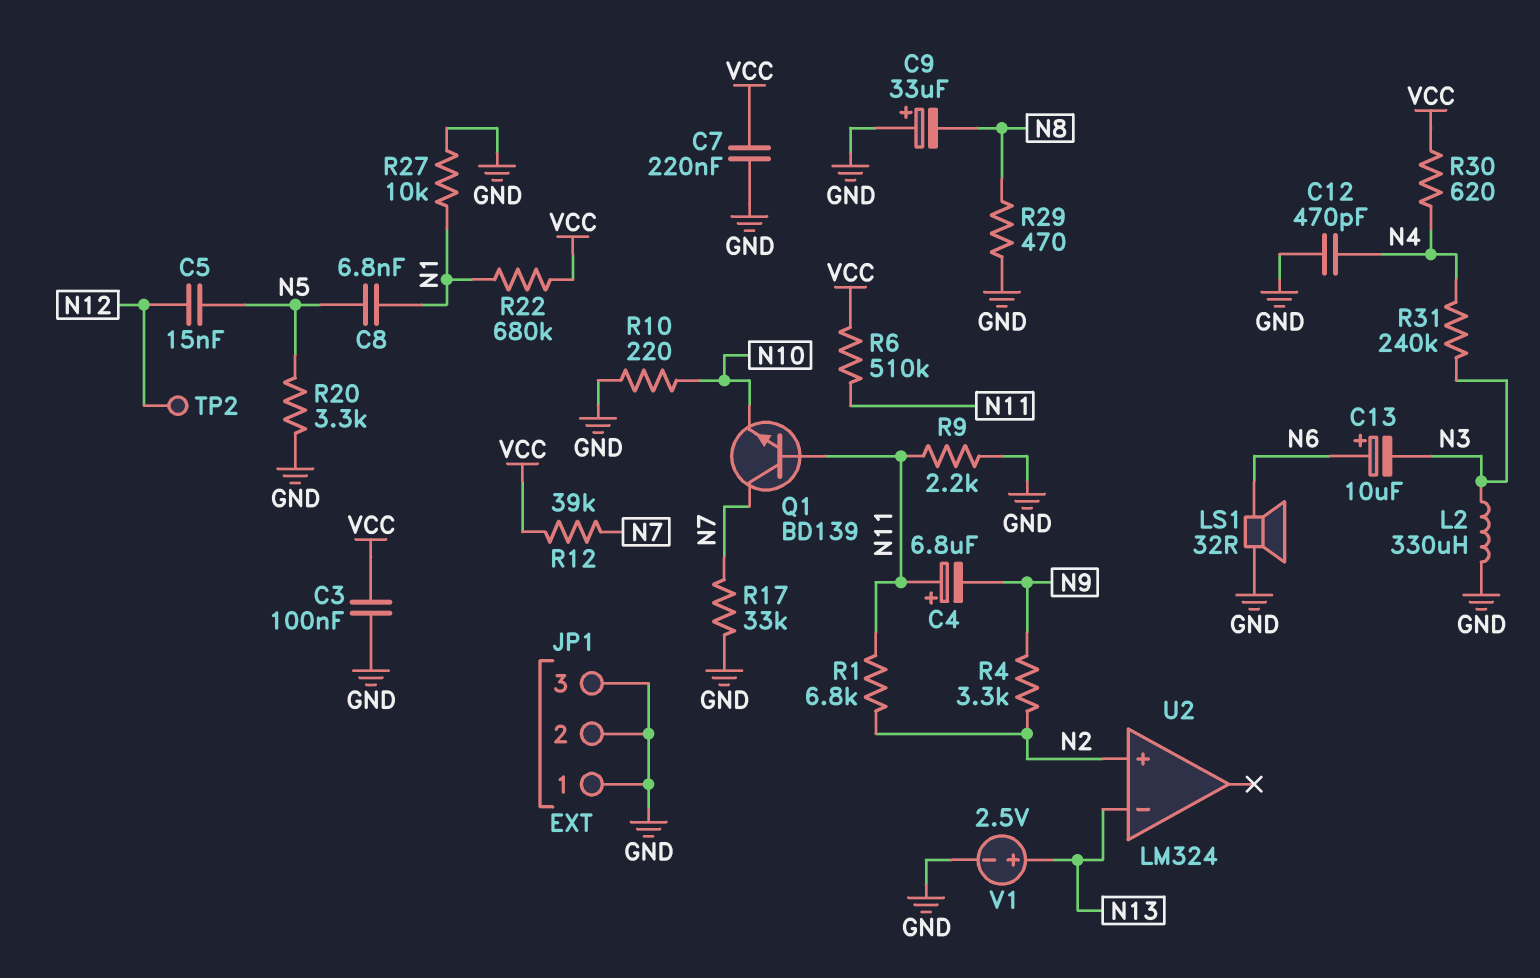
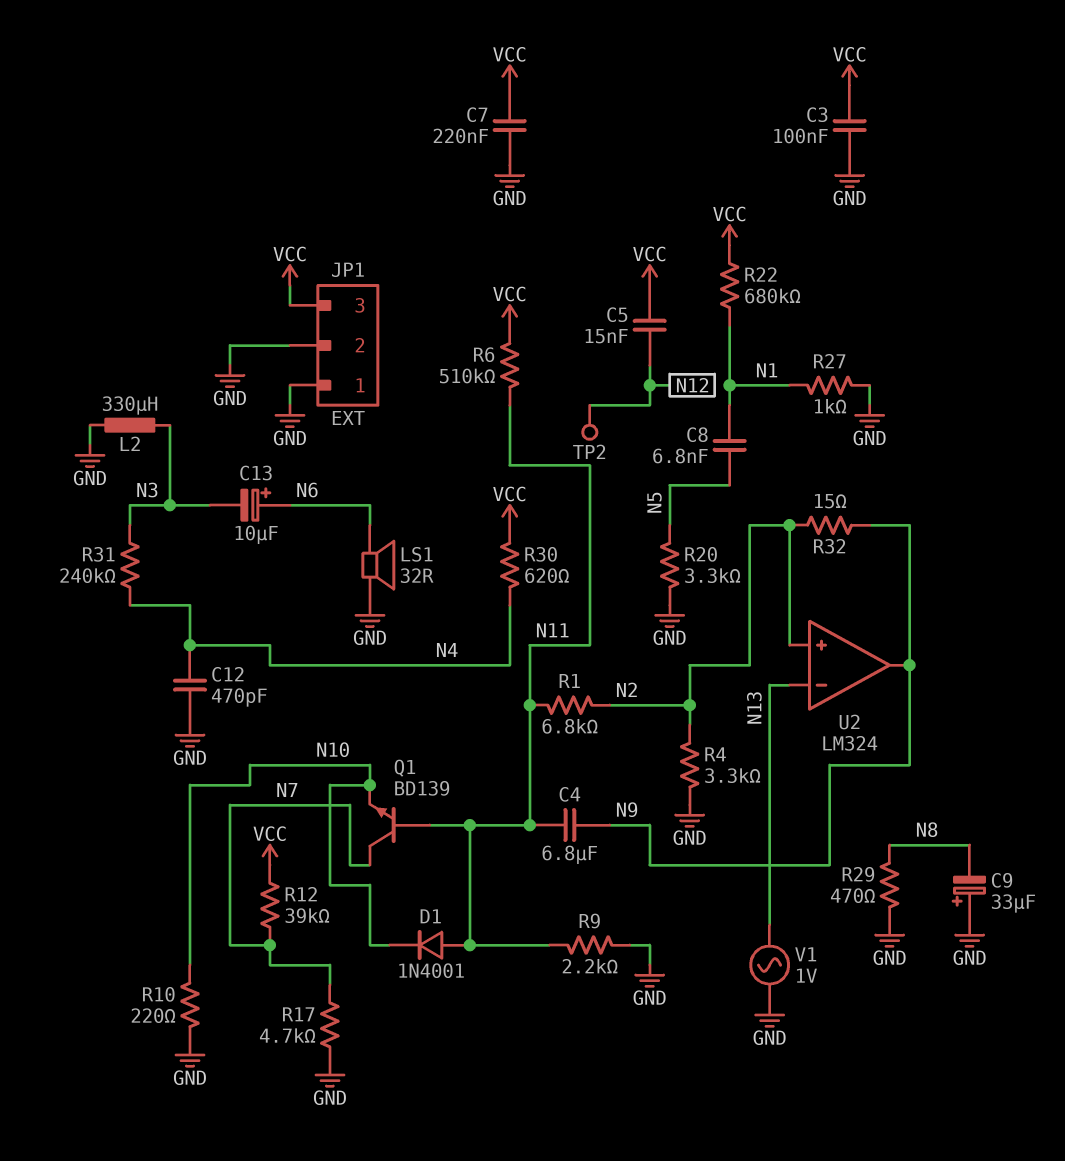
C4: 6.8uF (plus N11, minus N9) -> 6.8uF (N9, N11)
C5: 15nF (N5, N12) -> 15nF (N12, VCC)
D1: none -> diode 1N4001 (A N11, K N10)
JP1 pin 3: GND -> VCC
R4: 3.3k (N2, N9) -> 3.3k (GND, N2)
R17: 33k (GND, N7) -> 4.7k (GND, N7)
R27: 10k (GND, N1) -> 1k (GND, N1)
R32: none -> 15 (N2, N9)
U2 pin out: none -> N9
V1: 2.5V (plus N13, minus GND) -> AC 1V (GND, N13)

